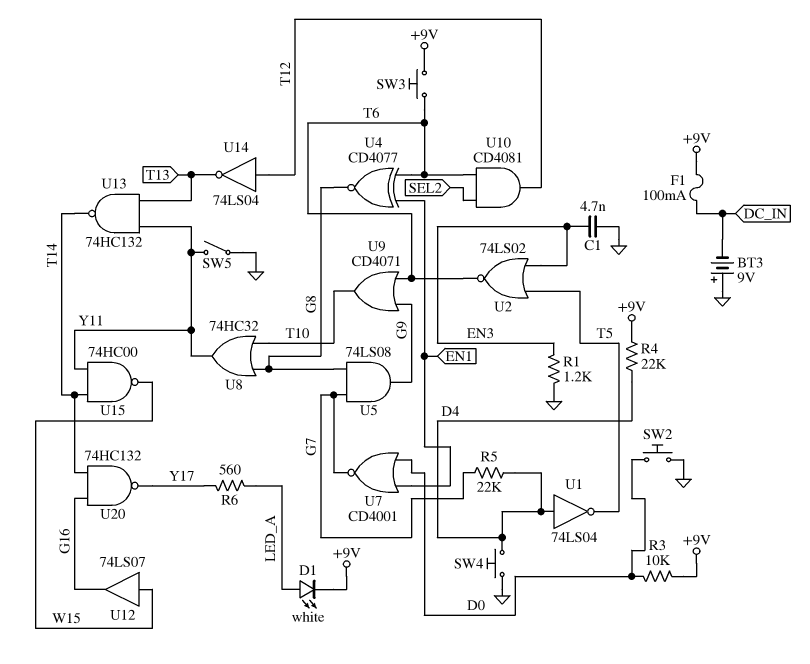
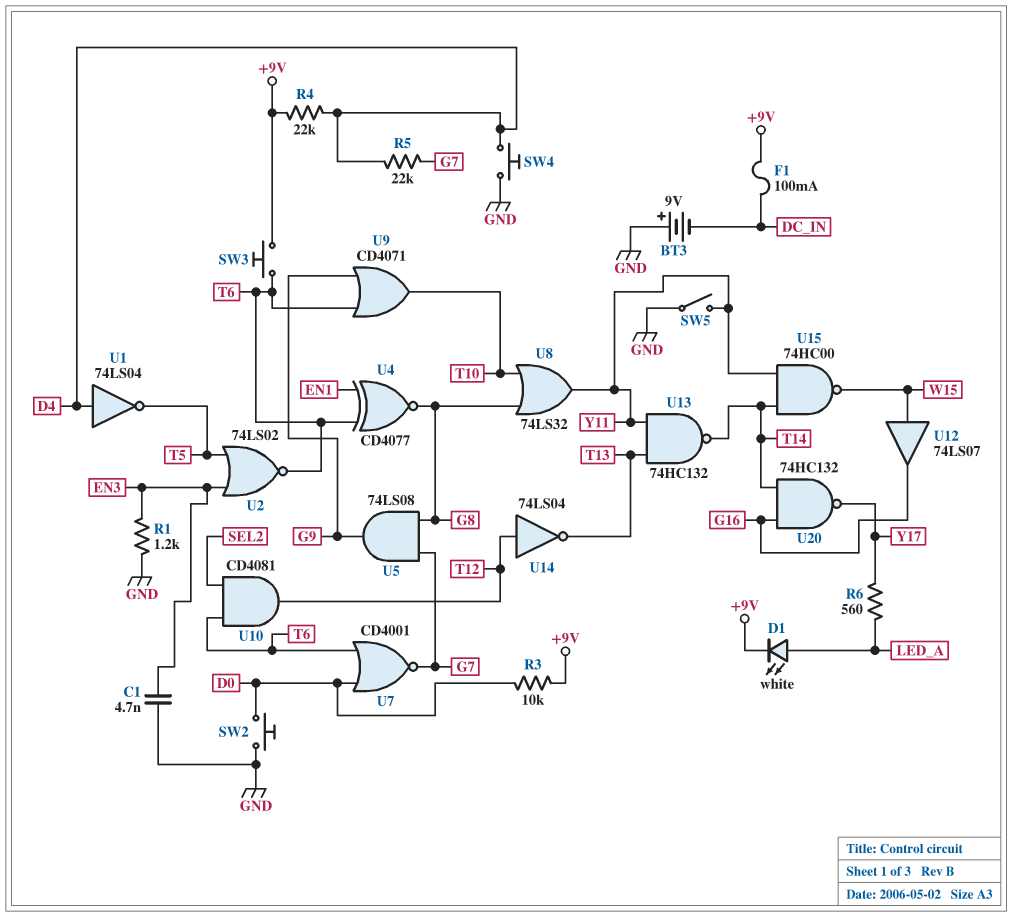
U7: NOR CD4001 (in D0, in EN1, out G7) -> NOR CD4001 (in D0, in T6, out G7)
U8: OR 74HC32 (in G8, in T10, out Y11) -> OR 74LS32 (in G8, in T10, out Y11)

